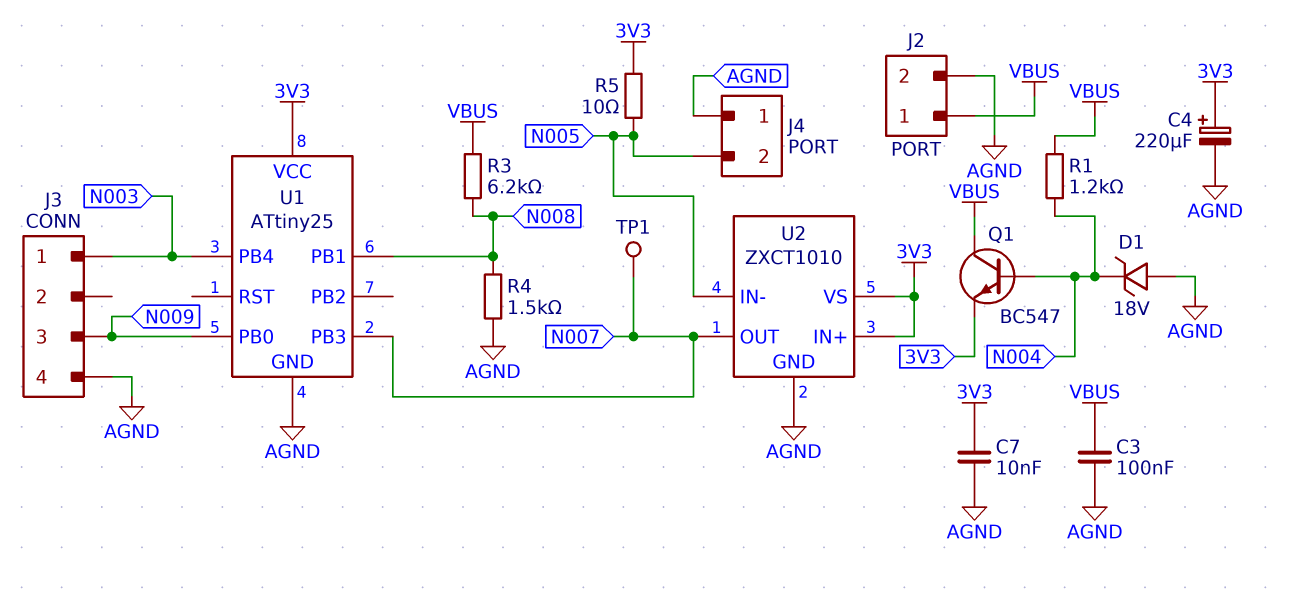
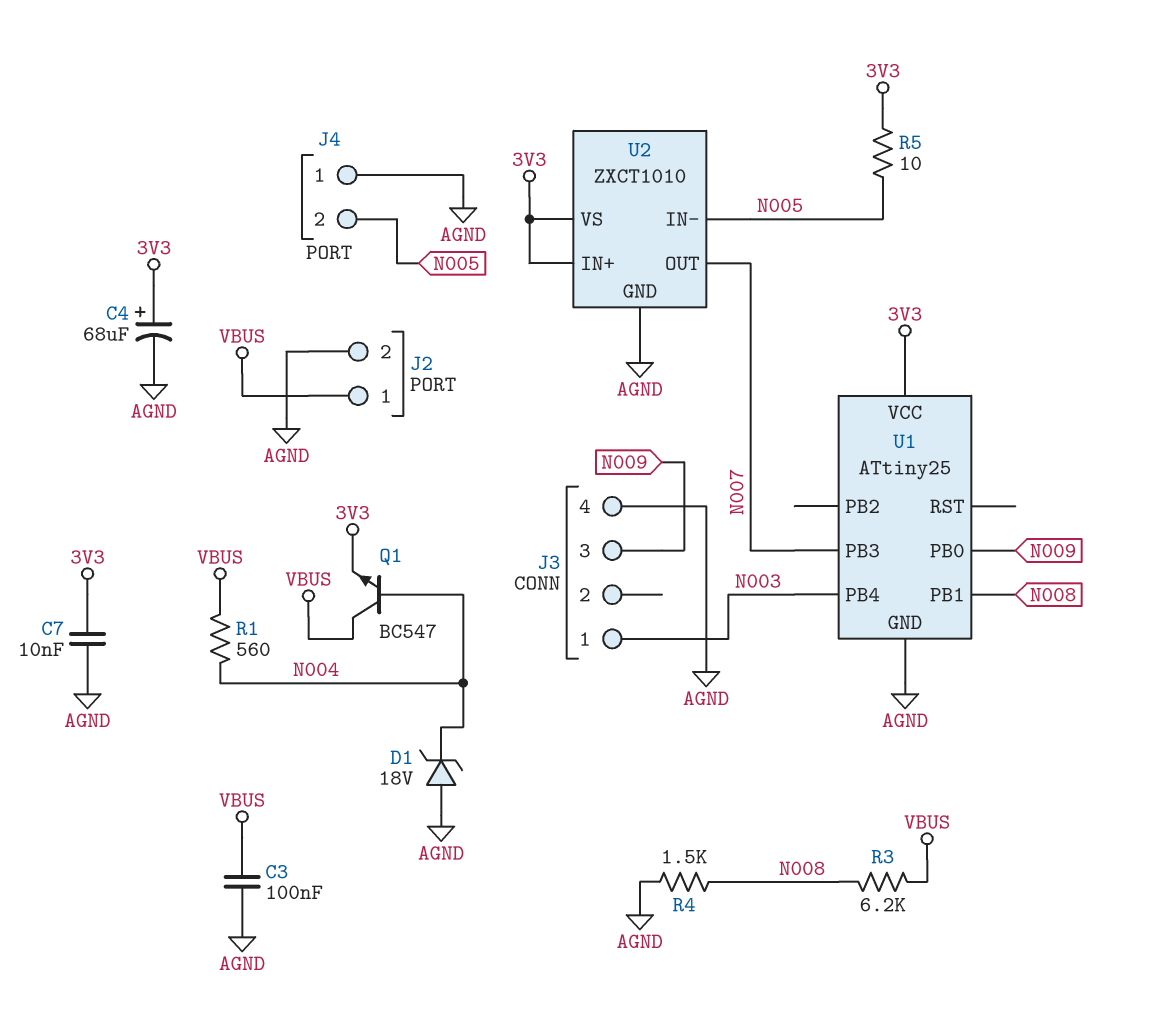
C4: 220uF (plus 3V3, minus AGND) -> 68uF (plus 3V3, minus AGND)
R1: 1.2k (N004, VBUS) -> 560 (N004, VBUS)
TP1: test point (N007) -> none

